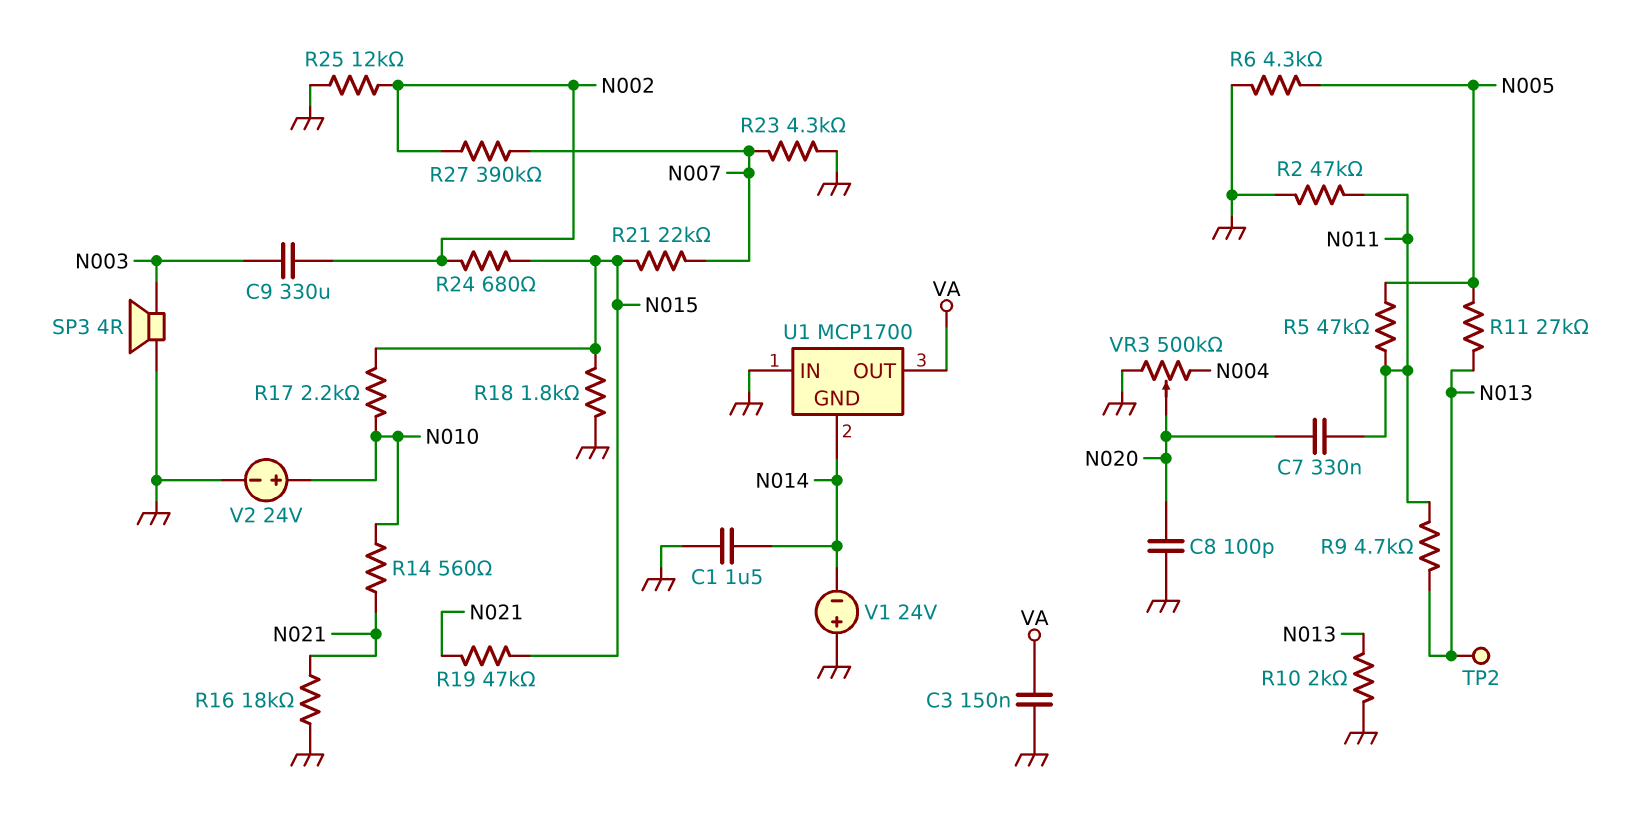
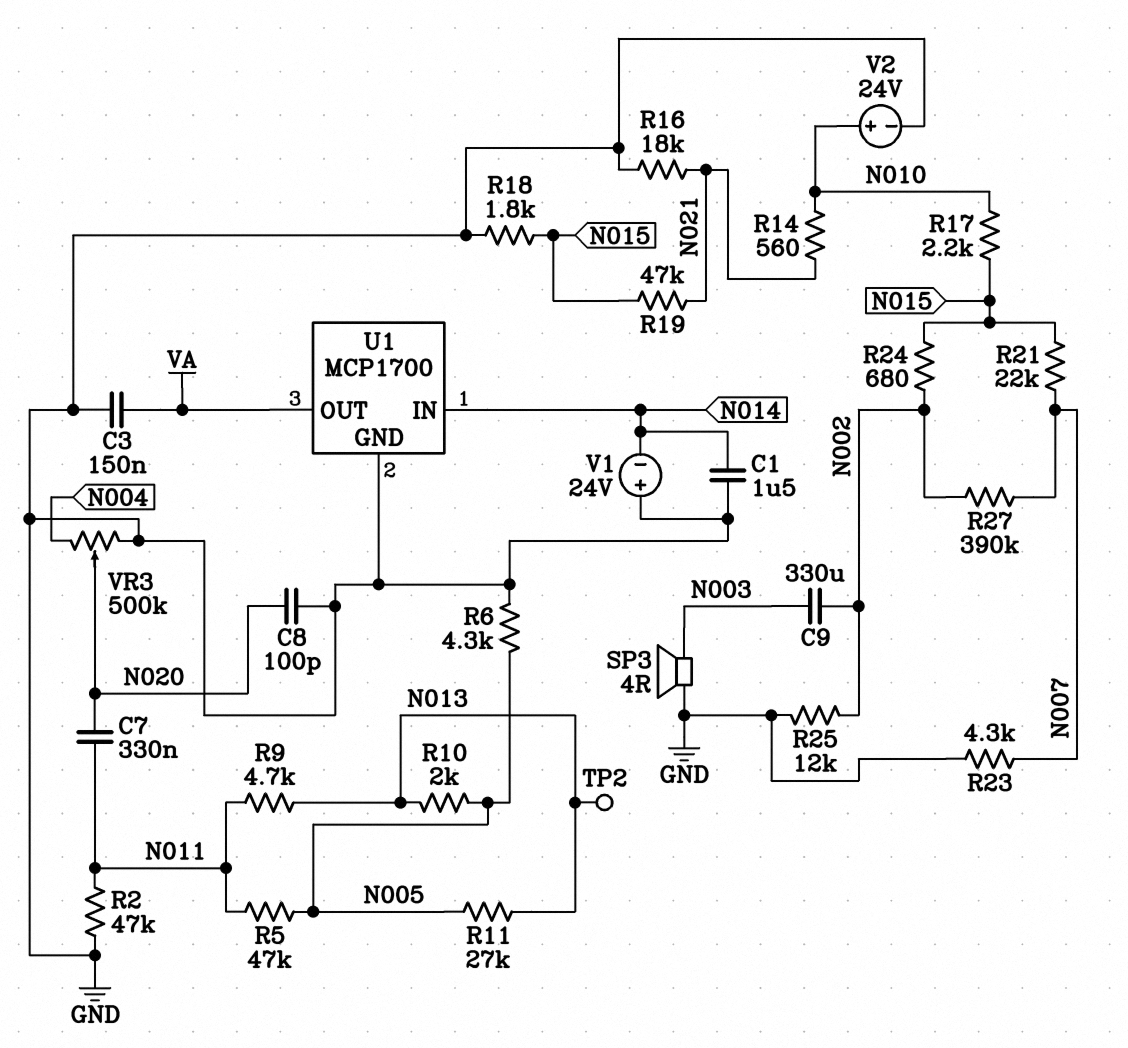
R10: 2k (GND, N013) -> 2k (N005, N013)
U1 pin GND: N014 -> GND
U1 pin IN: GND -> N014

